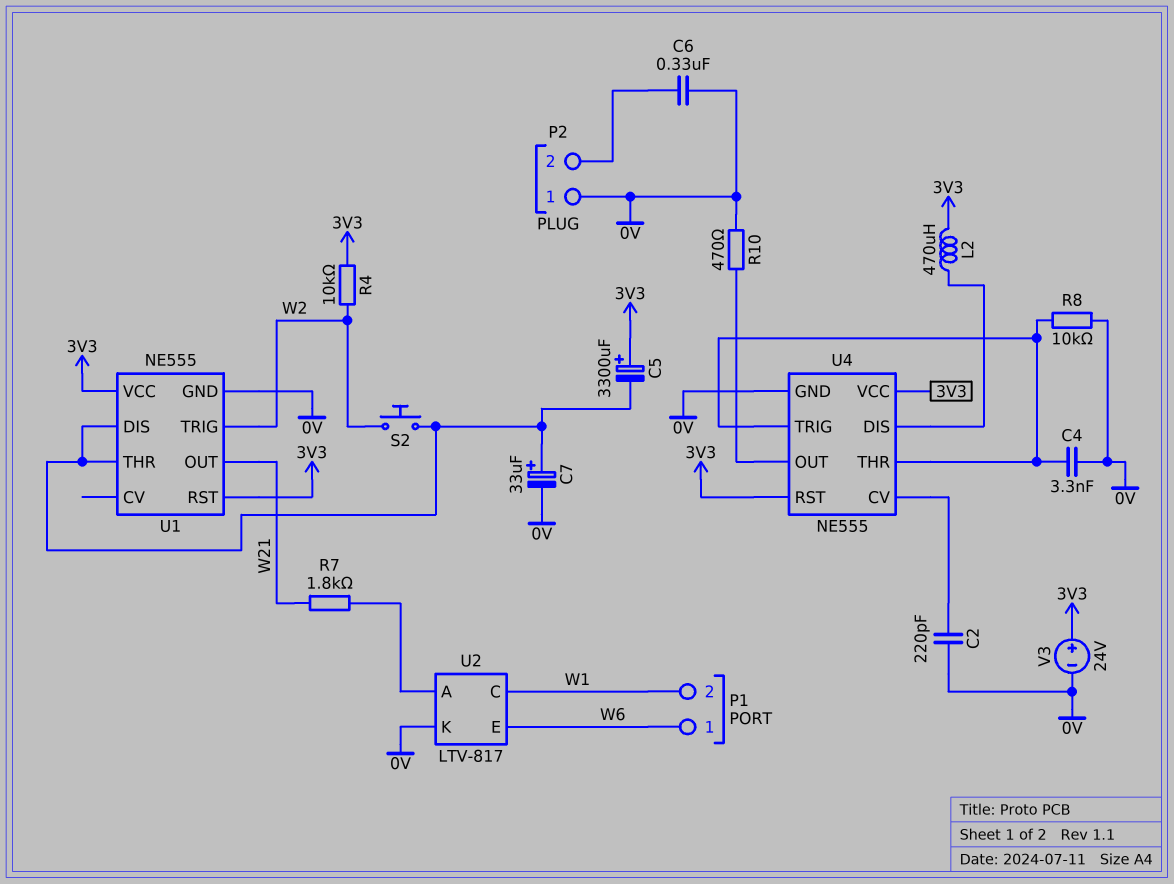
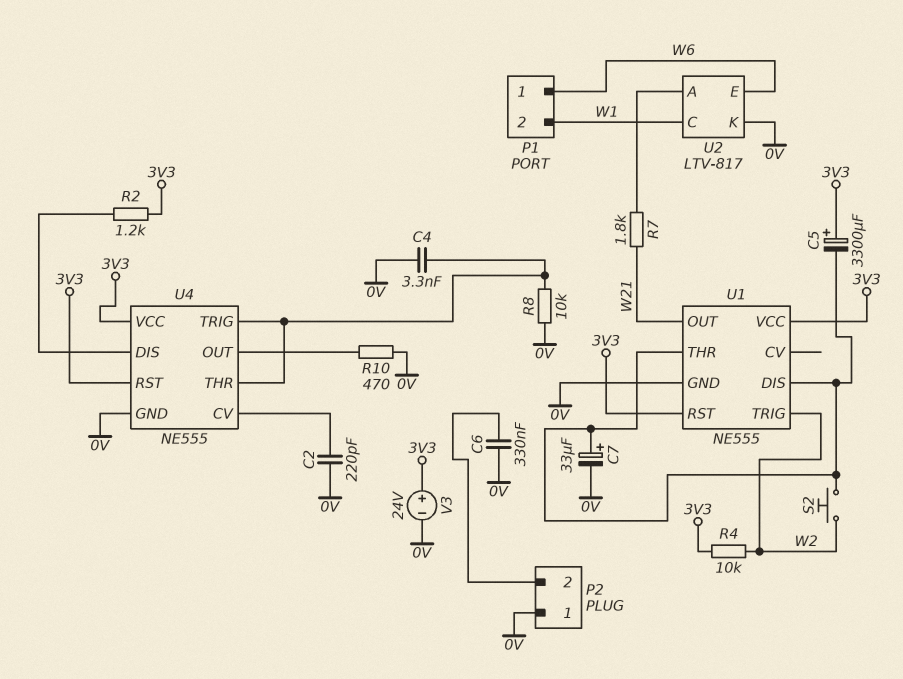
L2: 470uH (3V3, U4/DIS) -> none
R2: none -> 1.2k (3V3, U4/DIS)

